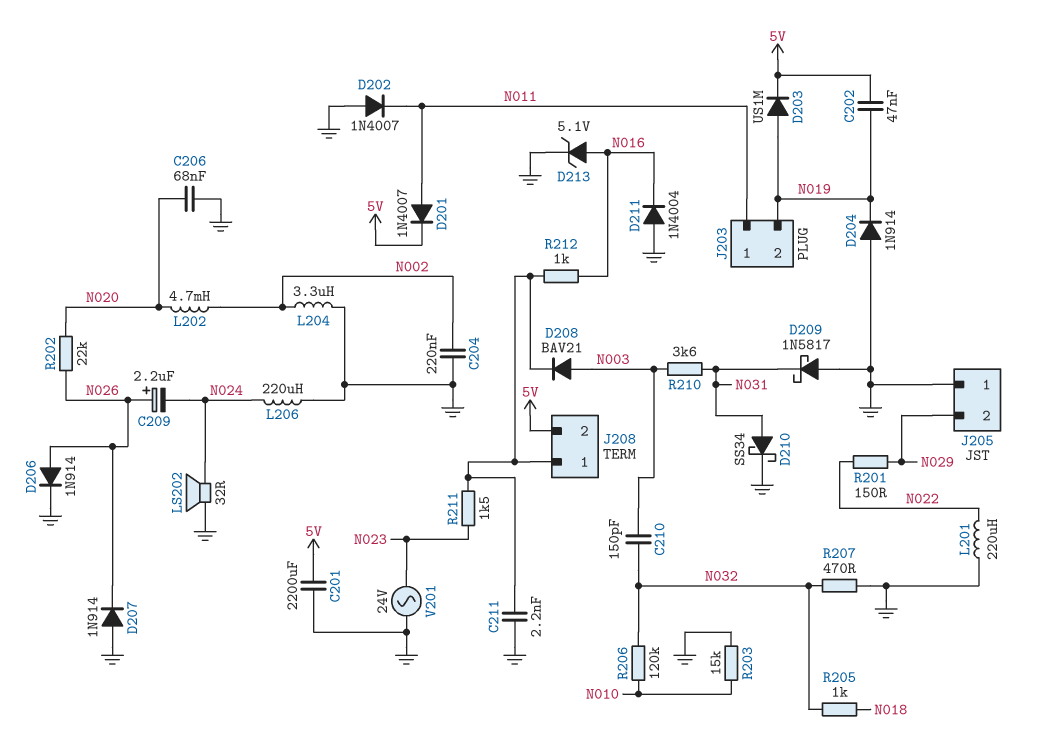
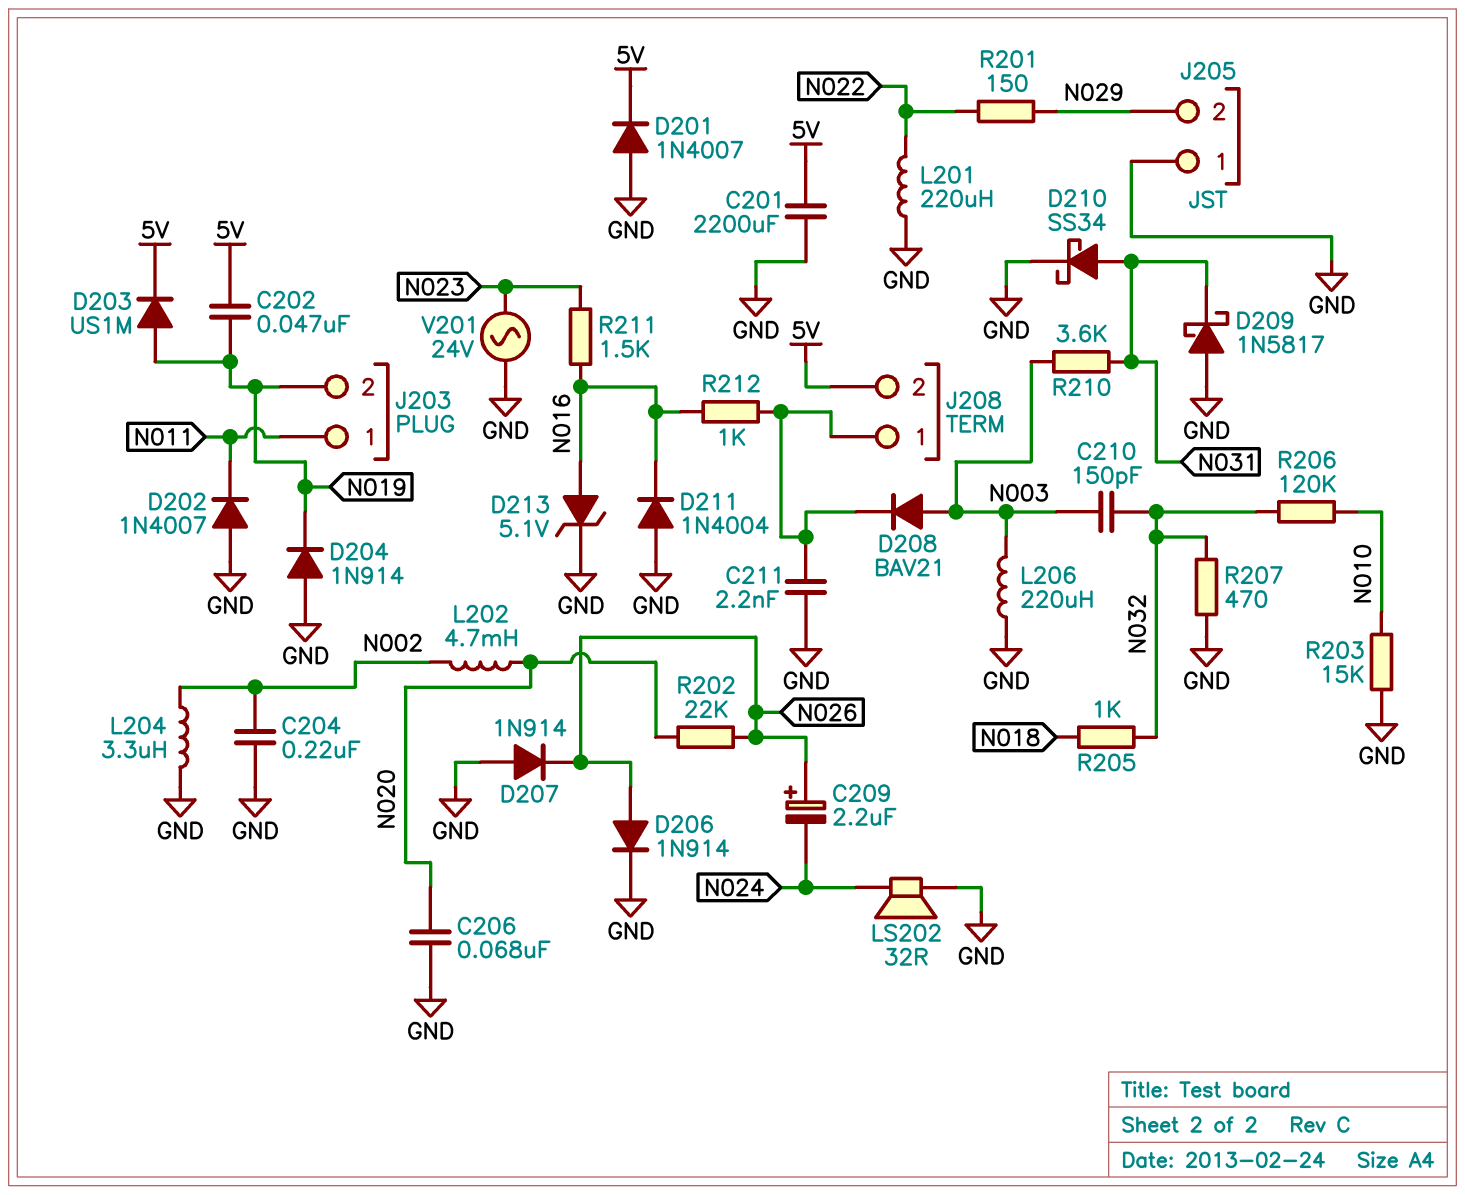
D201: diode 1N4007 (A N011, K 5V) -> diode 1N4007 (A GND, K 5V)
L206: 220uH (GND, N024) -> 220uH (GND, N003)
R211: 1.5k (J208/1, N023) -> 1.5k (N016, N023)

